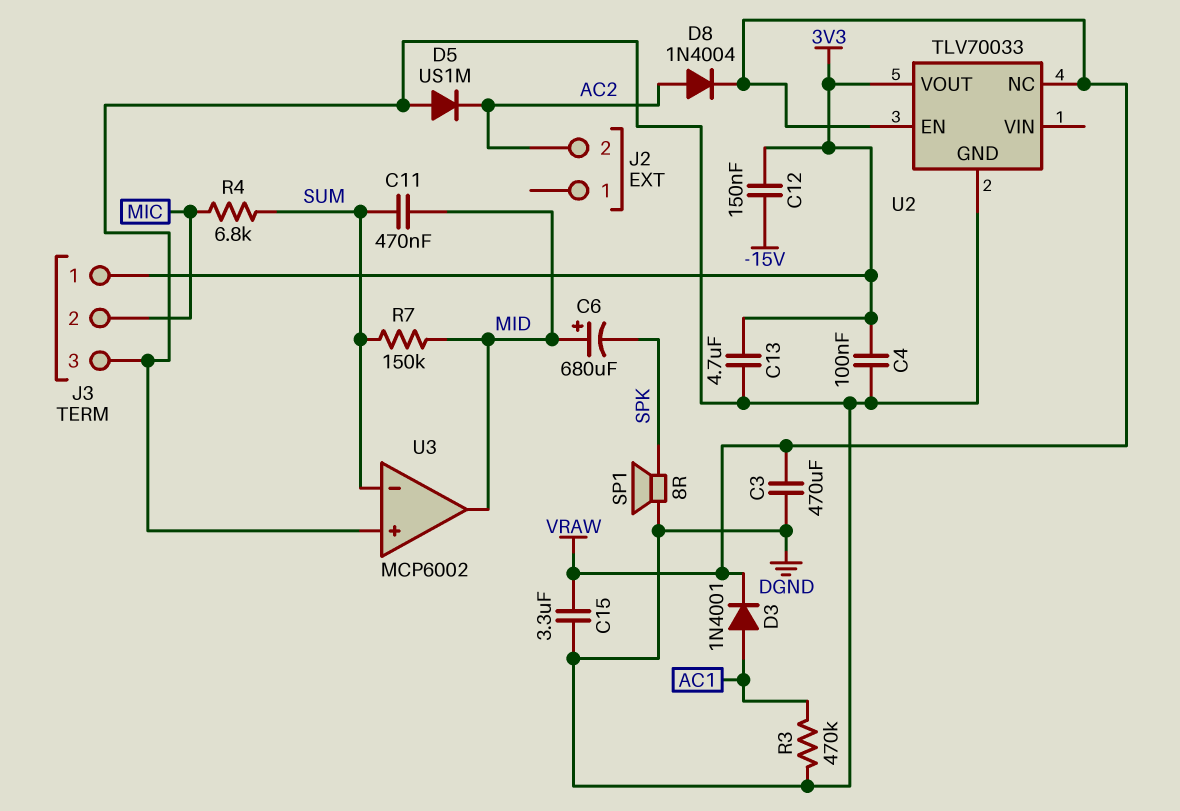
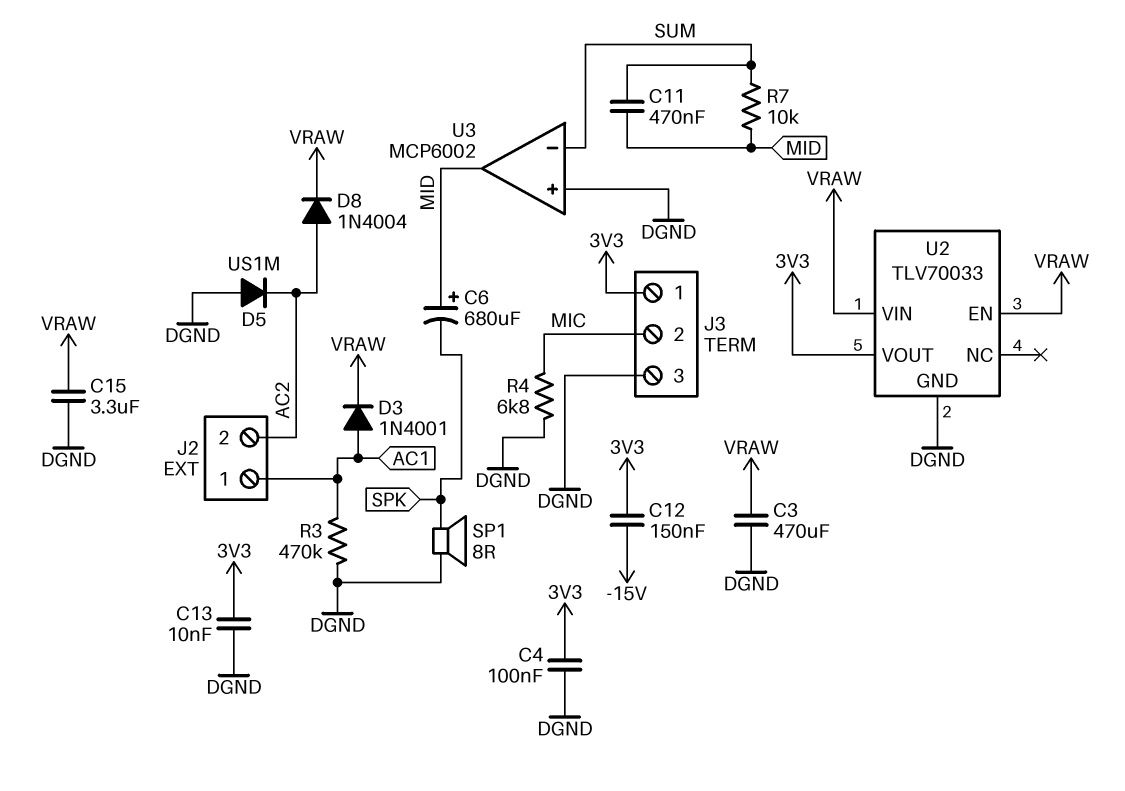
C13: 4.7uF (3V3, DGND) -> 10nF (3V3, DGND)
J2 pin 1: none -> AC1
R4: 6.8k (MIC, SUM) -> 6.8k (DGND, MIC)
R7: 150k (MID, SUM) -> 10k (MID, SUM)
U2 pin NC: VRAW -> none
U2 pin VIN: none -> VRAW

